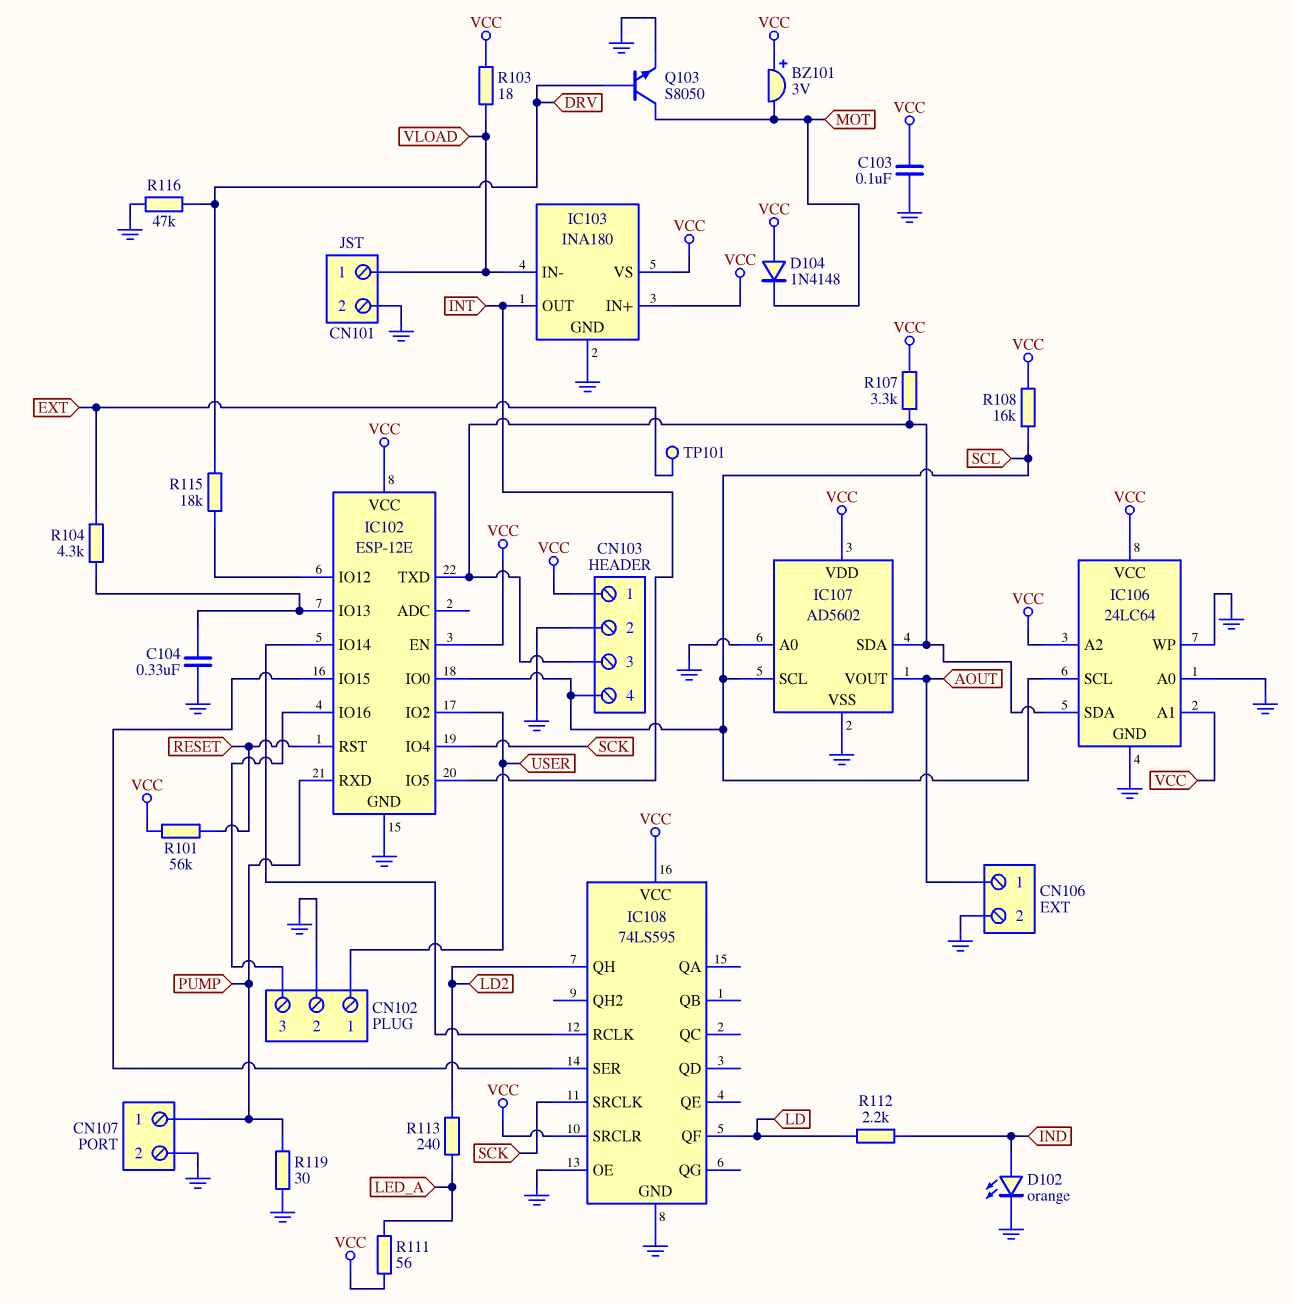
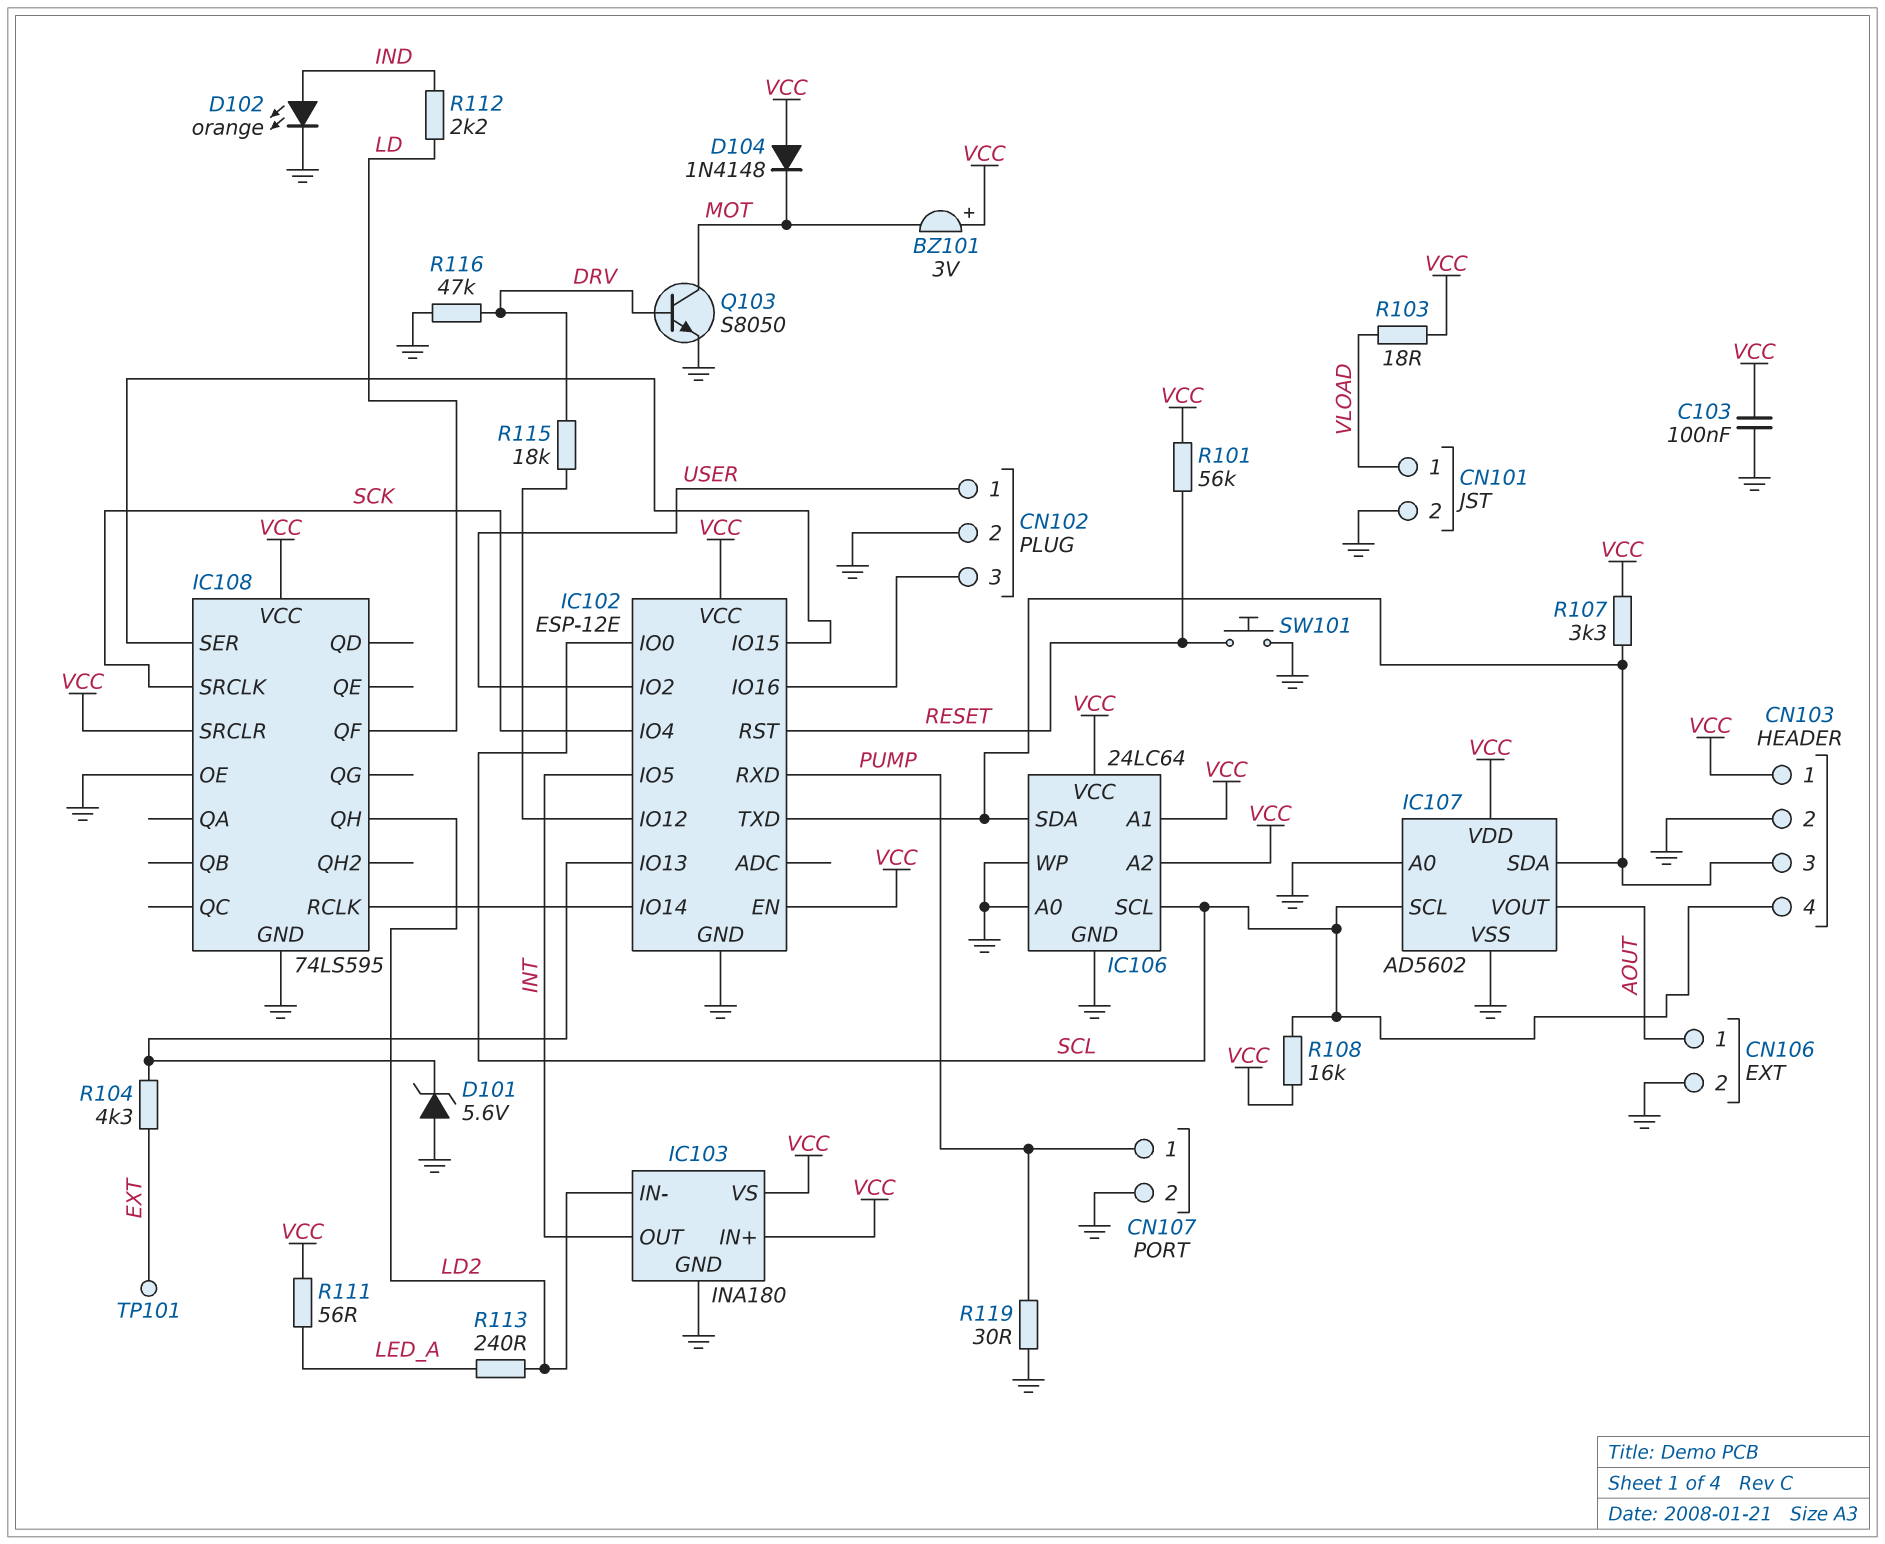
C104: 330nF (GND, IC102/IO13) -> none
D101: none -> zener 5.6V (A GND, K IC102/IO13)
IC103 pin IN-: VLOAD -> LD2
SW101: none -> button (GND, RESET)

